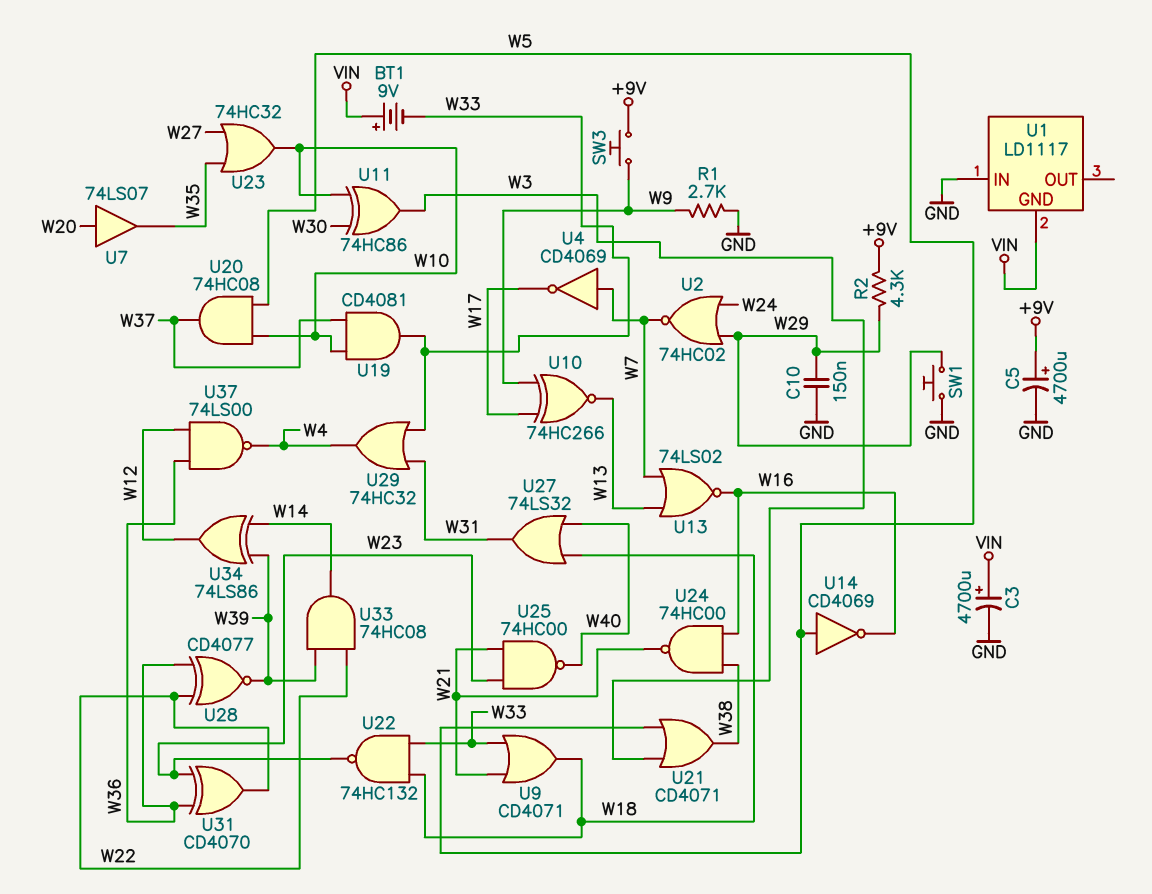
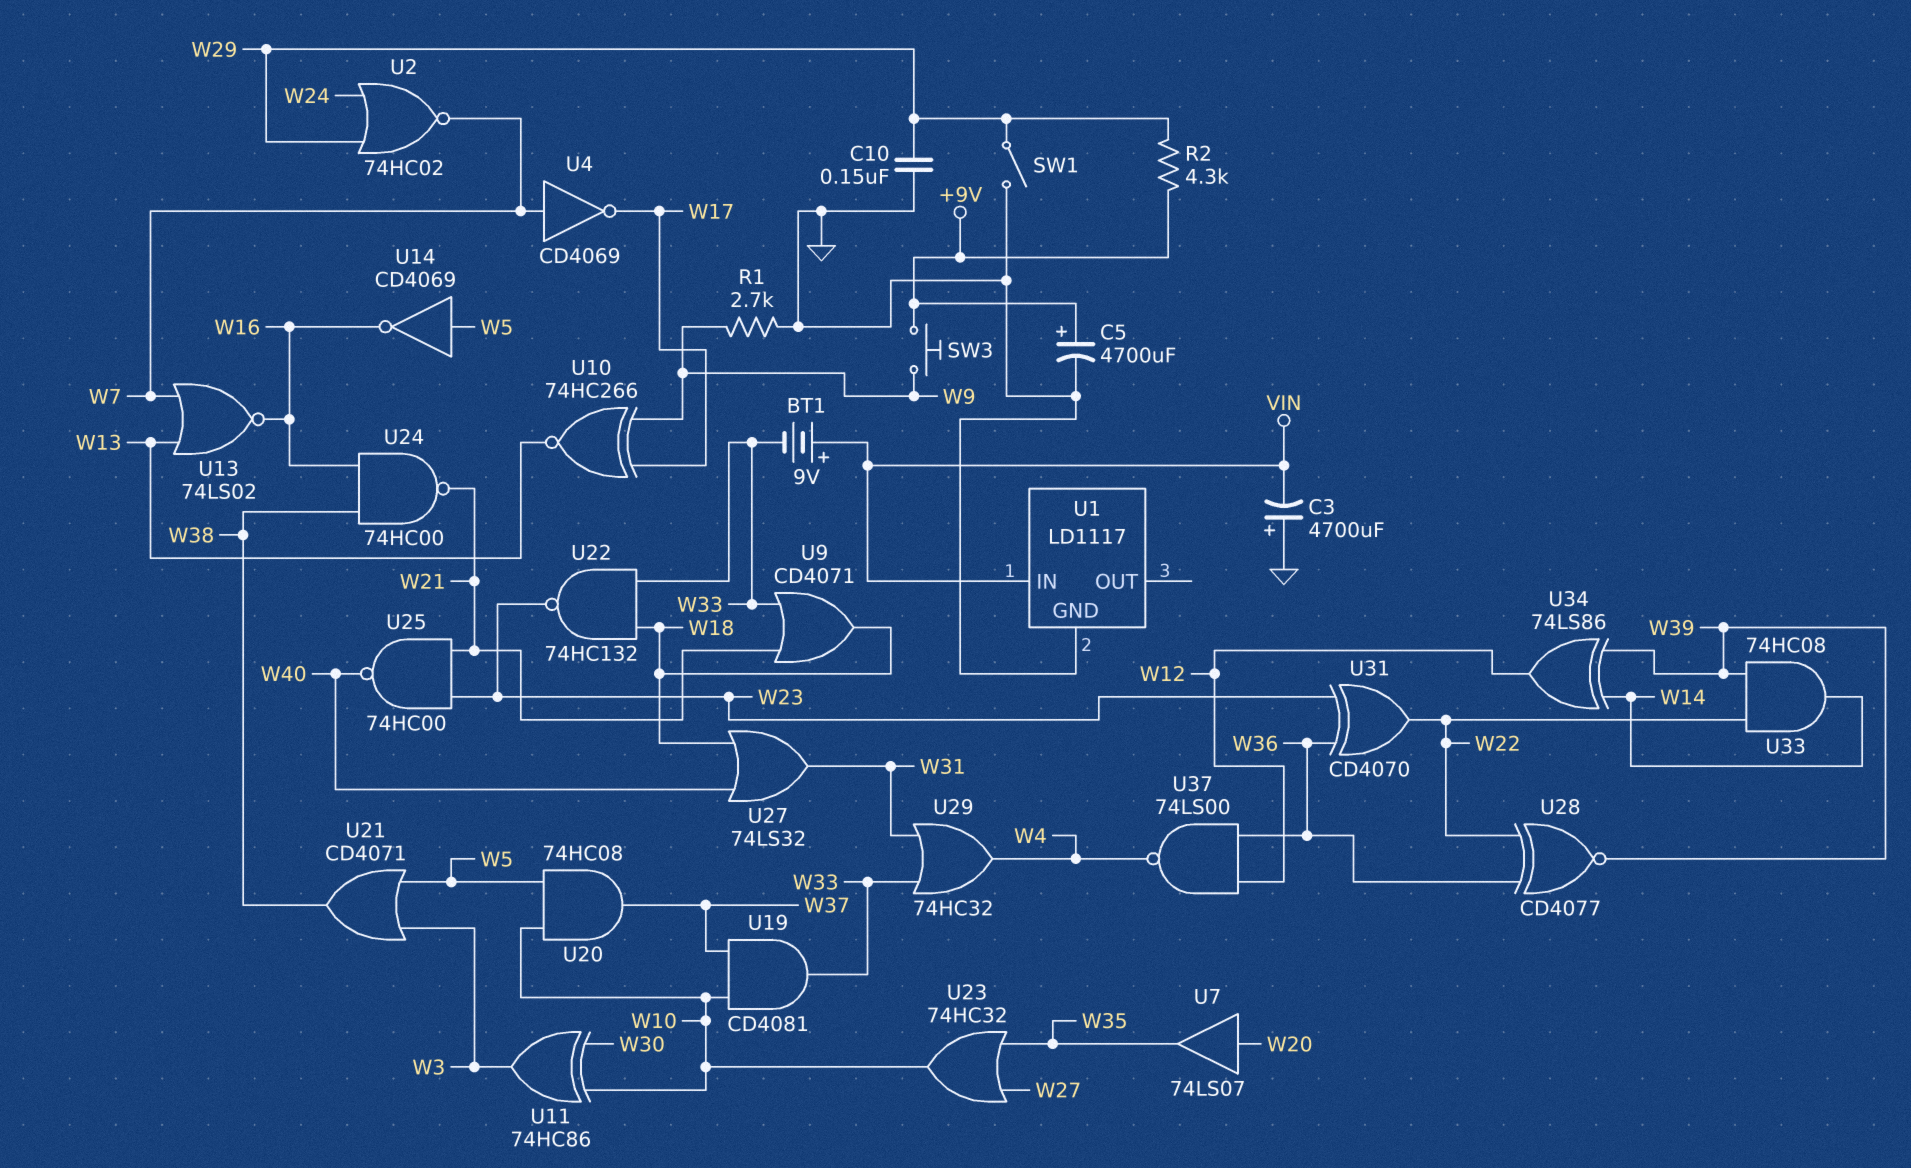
C3: 4700uF (plus VIN, minus GND) -> 4700uF (plus GND, minus VIN)
SW1: button (GND, W29) -> switch (GND, W29)
U1 pin GND: VIN -> GND
U1 pin IN: GND -> VIN

